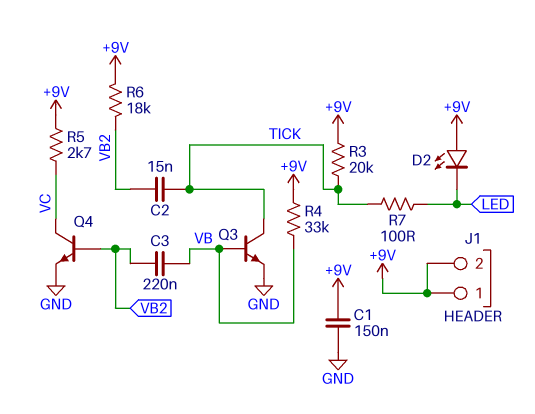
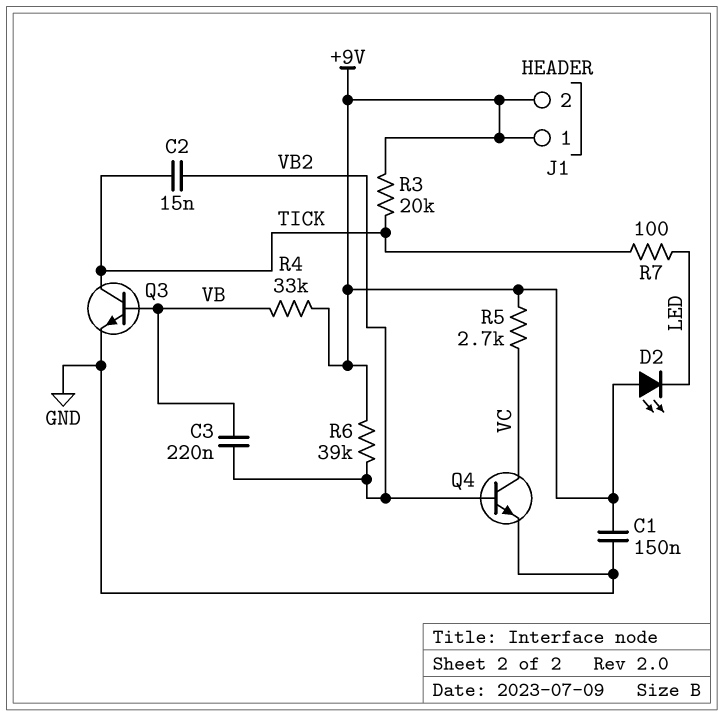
R6: 18k (+9V, VB2) -> 39k (+9V, VB2)

